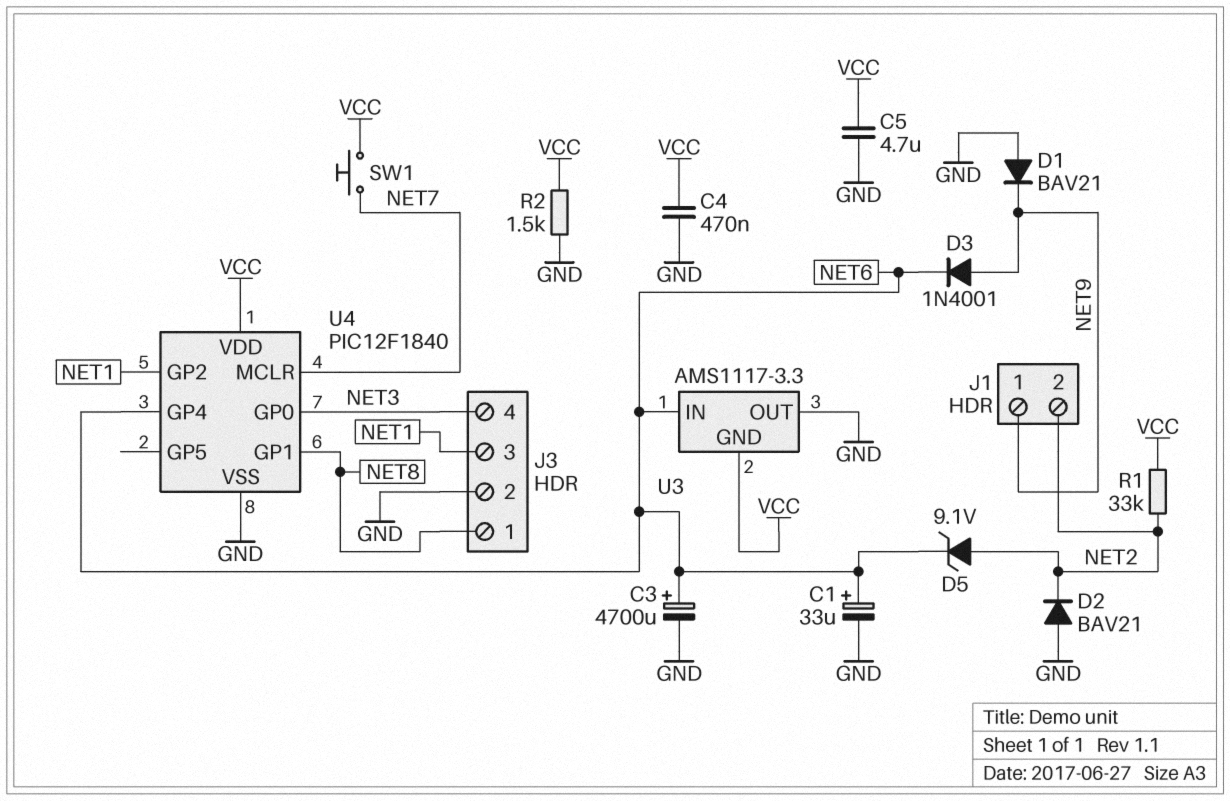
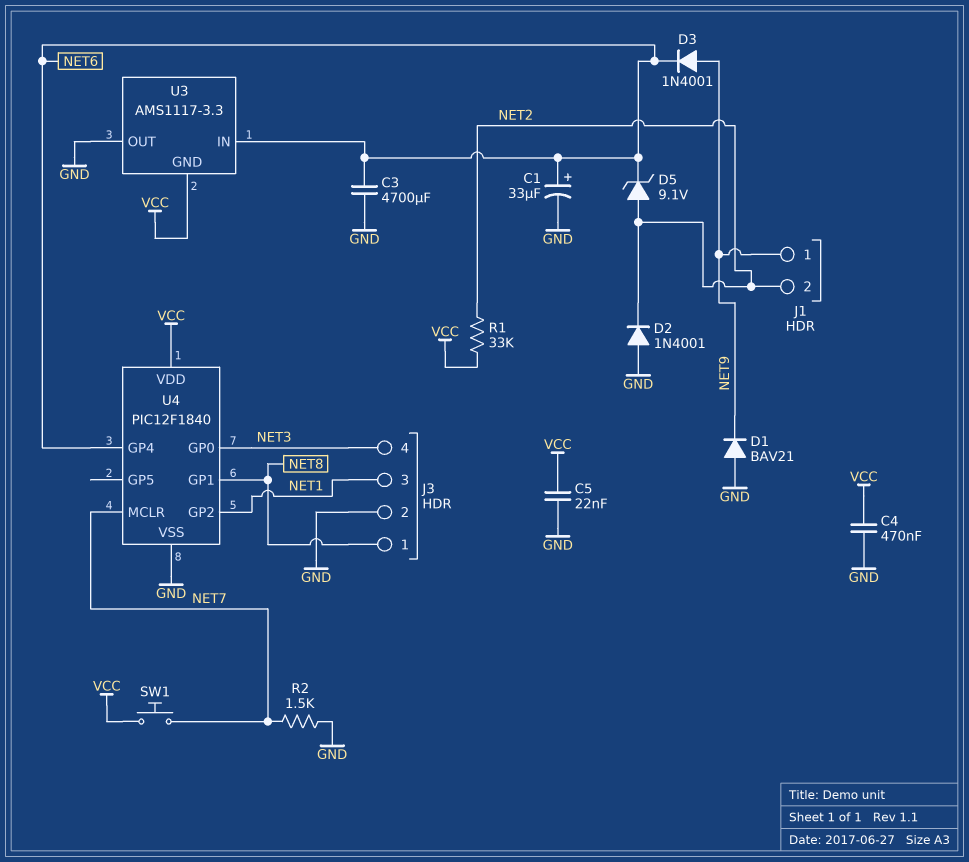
C3: 4700uF (plus NET6, minus GND) -> 4700uF (GND, NET6)
C5: 4.7uF (GND, VCC) -> 22nF (GND, VCC)
D2: diode BAV21 (A GND, K NET2) -> diode 1N4001 (A GND, K NET2)
R2: 1.5k (GND, VCC) -> 1.5k (GND, NET7)

